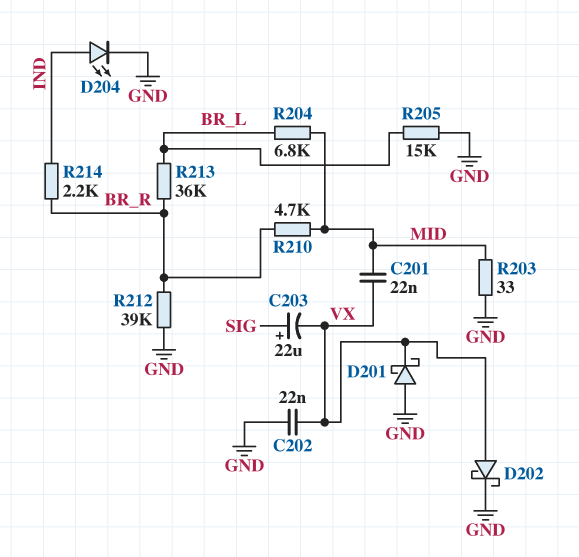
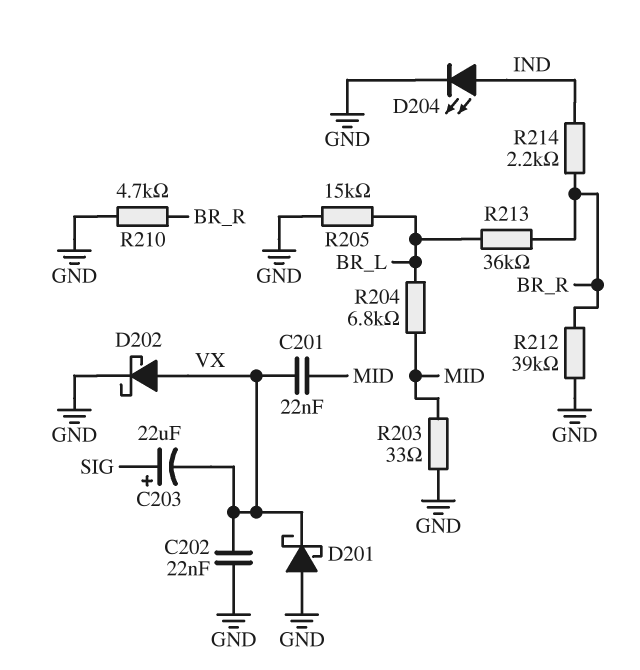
R210: 4.7k (BR_R, MID) -> 4.7k (BR_R, GND)

